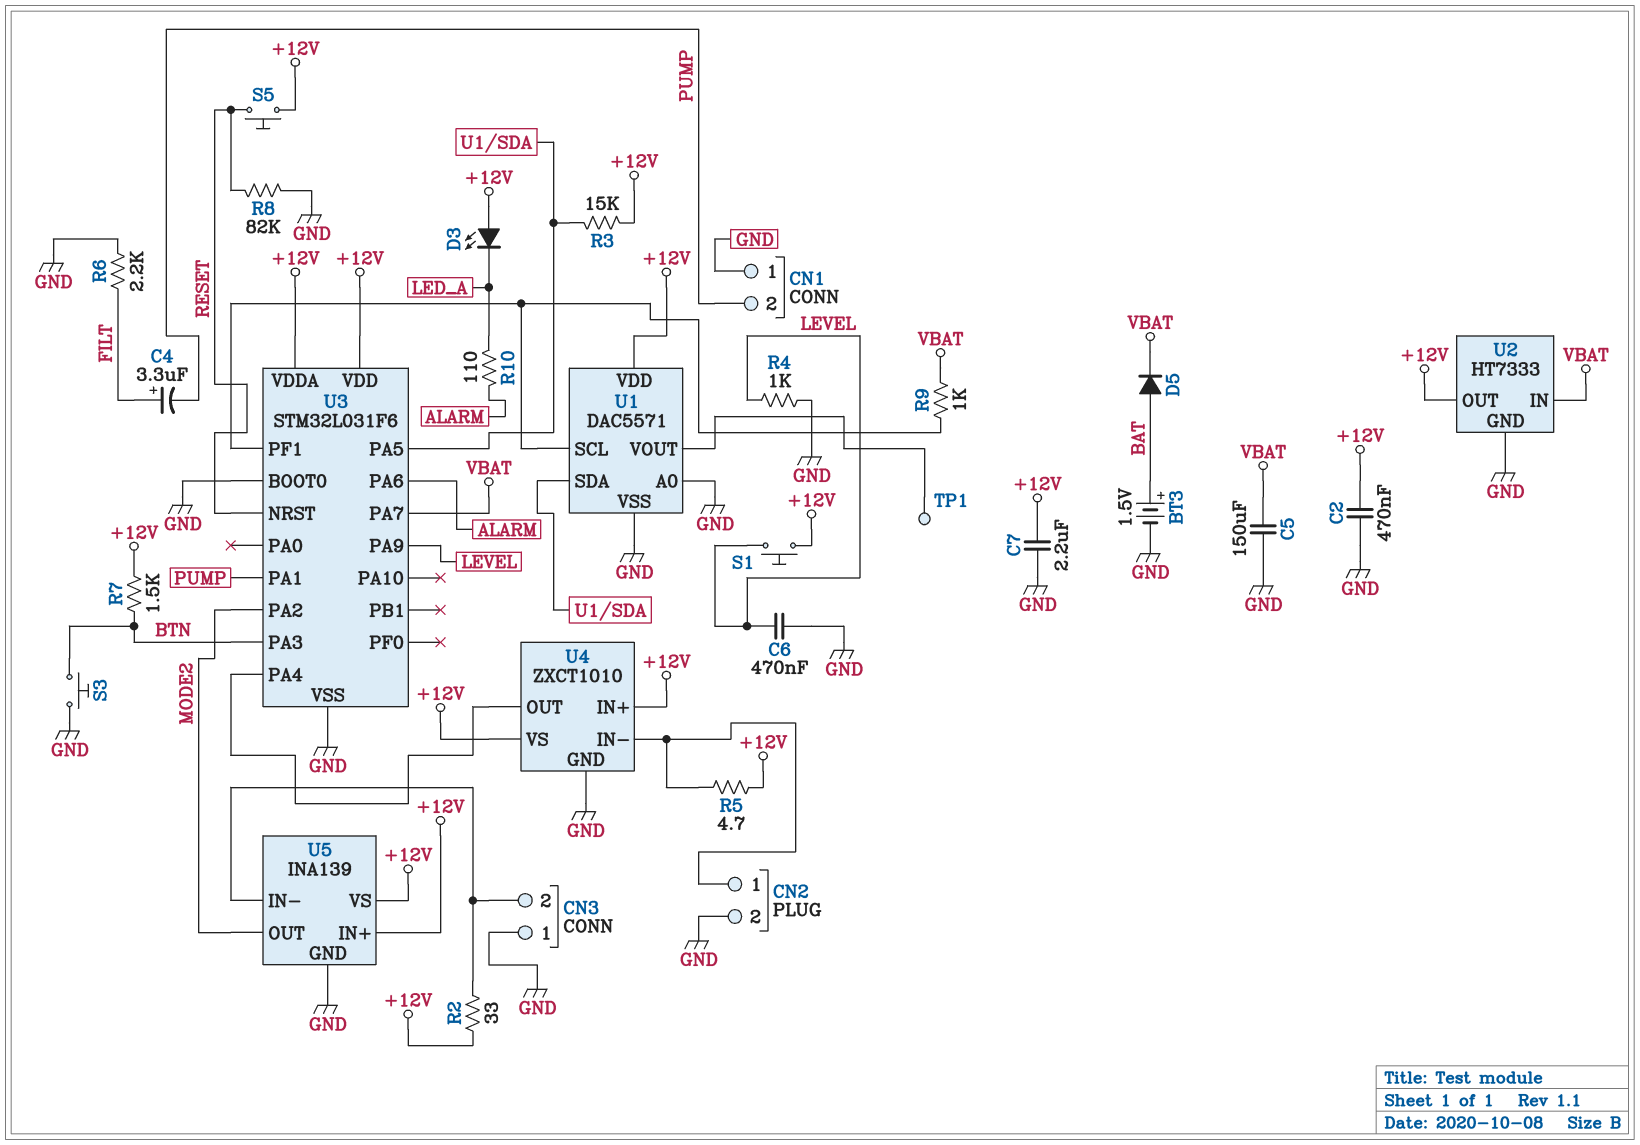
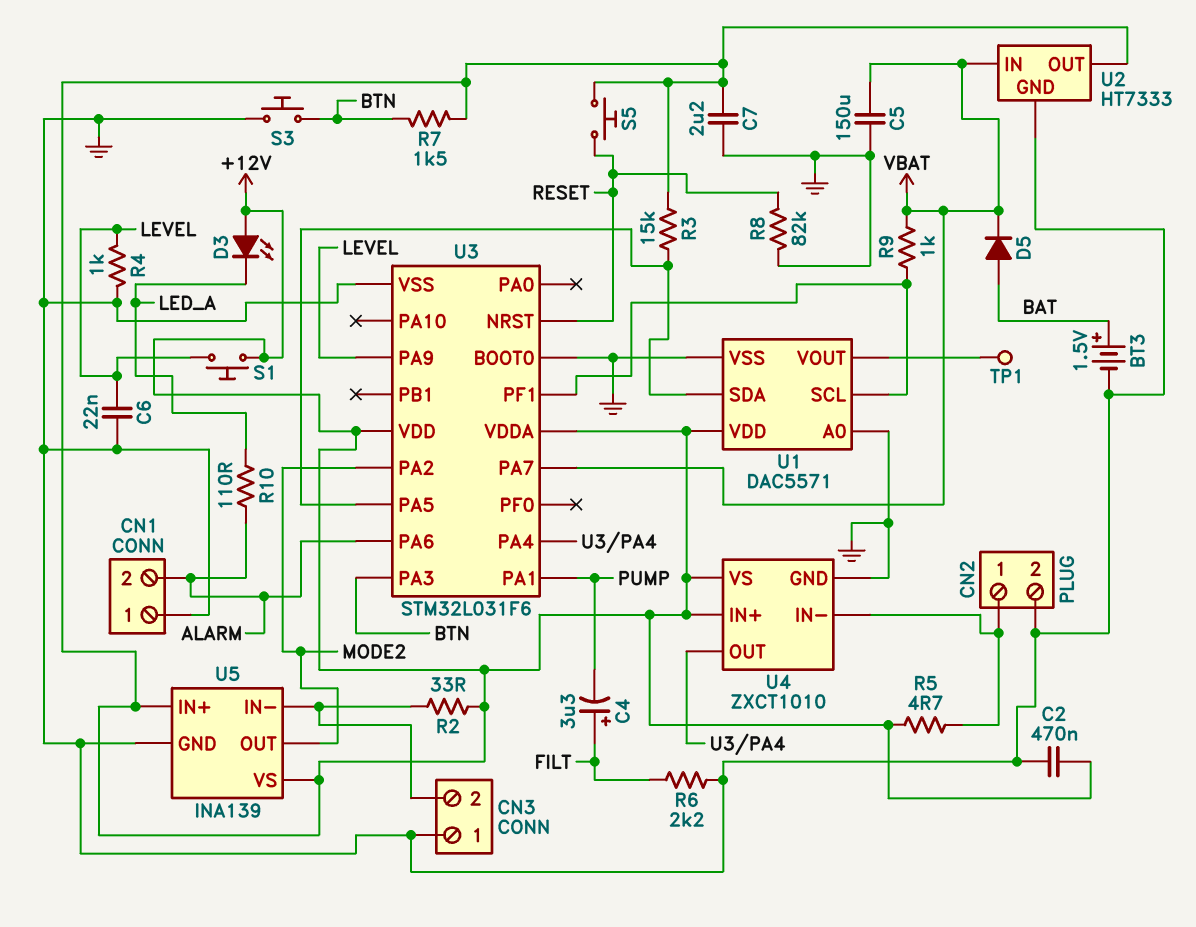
C6: 470nF (GND, LEVEL) -> 22nF (GND, LEVEL)
CN1 pin 2: PUMP -> ALARM

